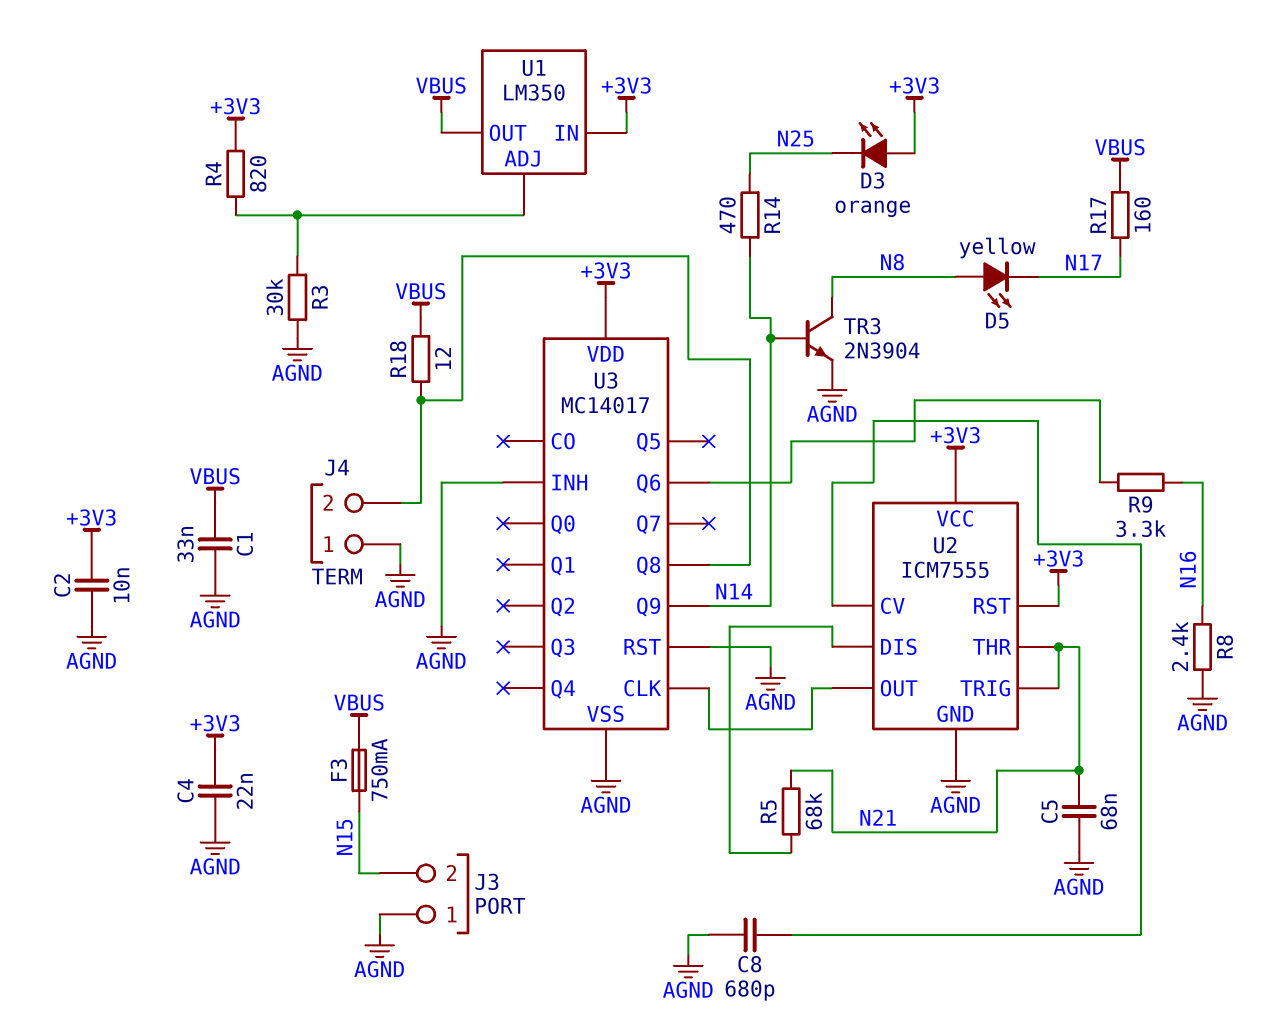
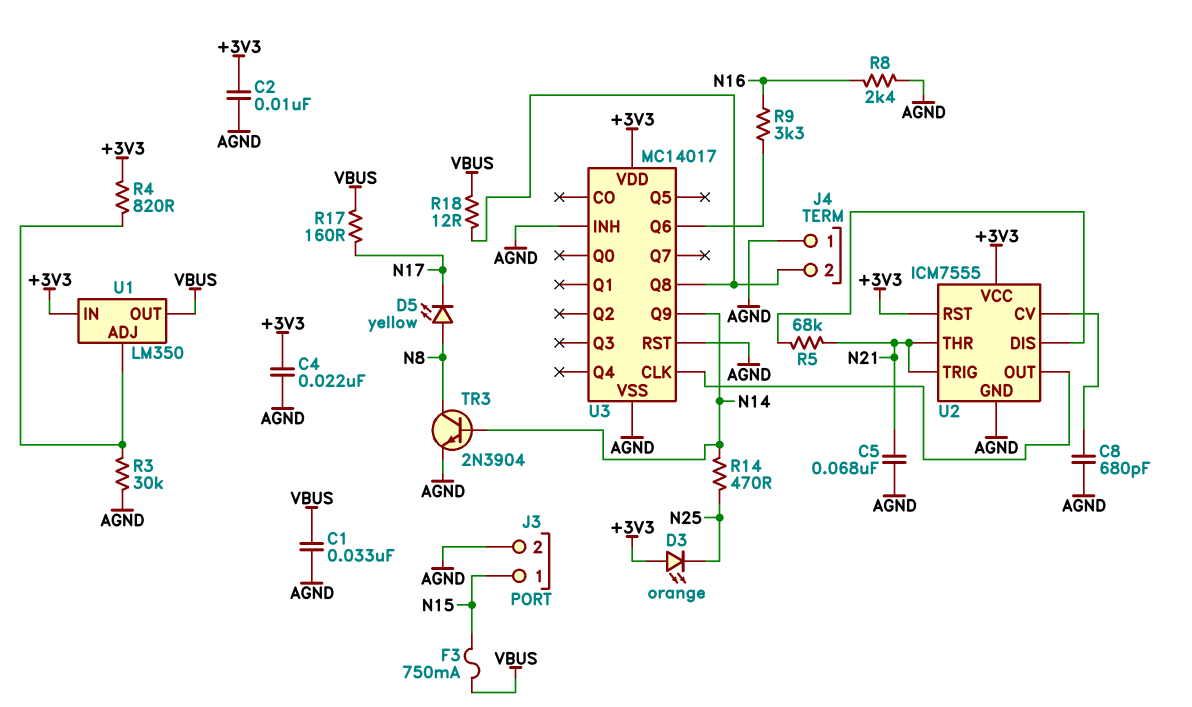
J3 pin 1: AGND -> N15
J3 pin 2: N15 -> AGND

